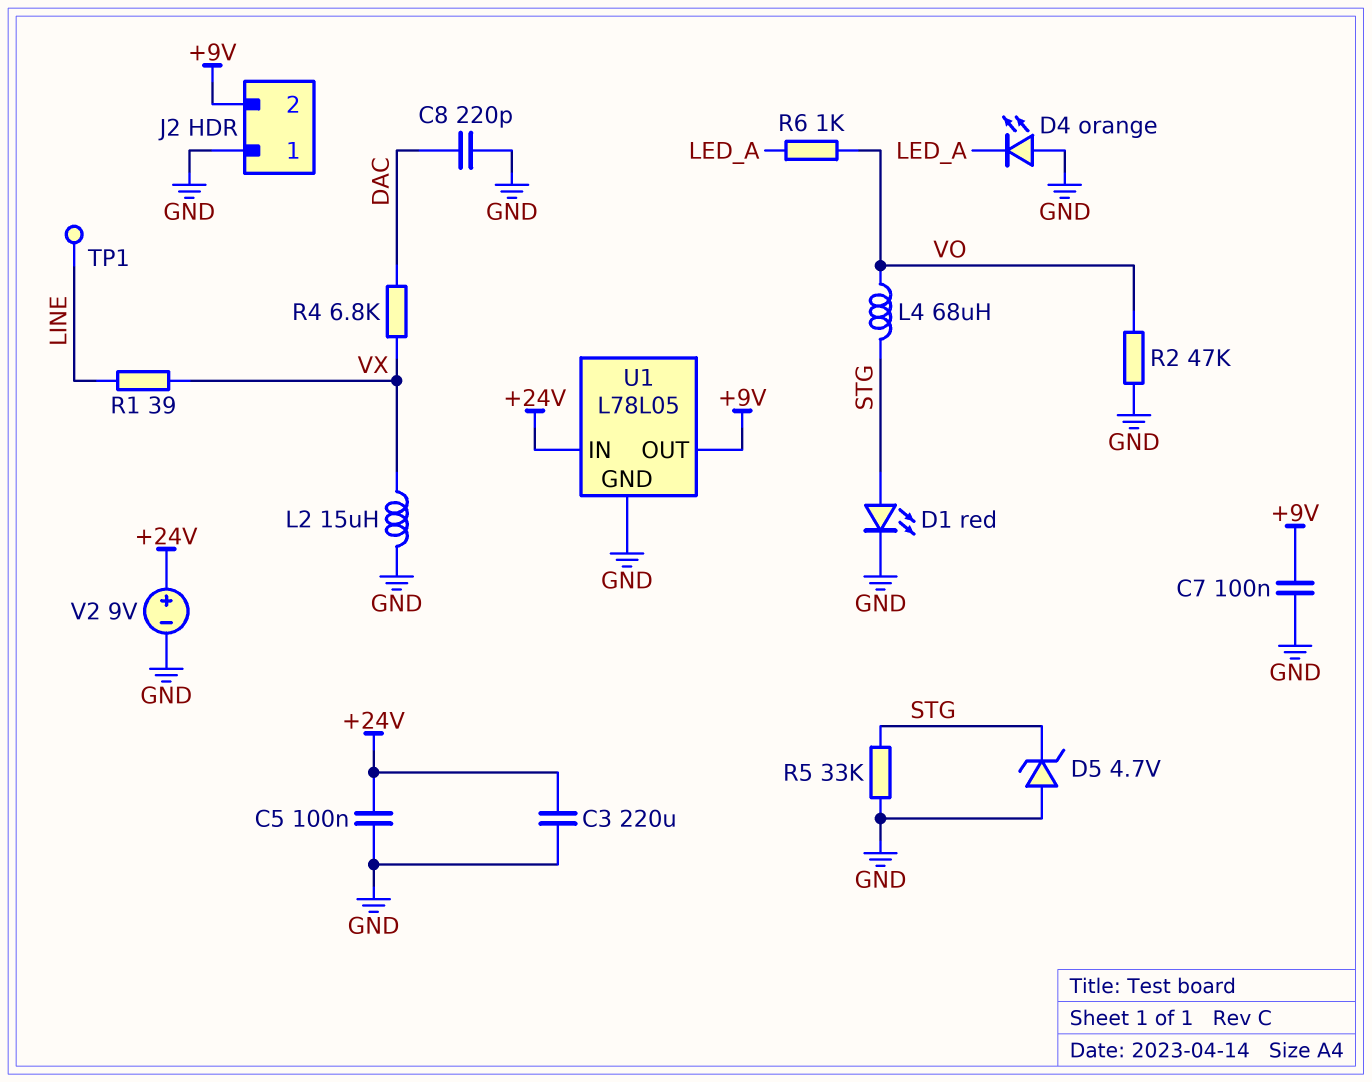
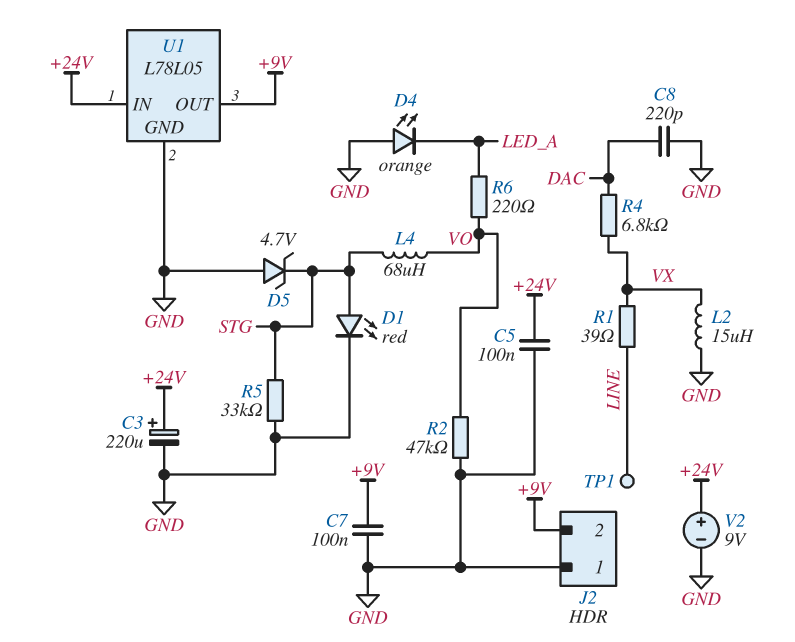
C3: 220uF (+24V, GND) -> 220uF (plus +24V, minus GND)
R6: 1k (LED_A, VO) -> 220 (LED_A, VO)

